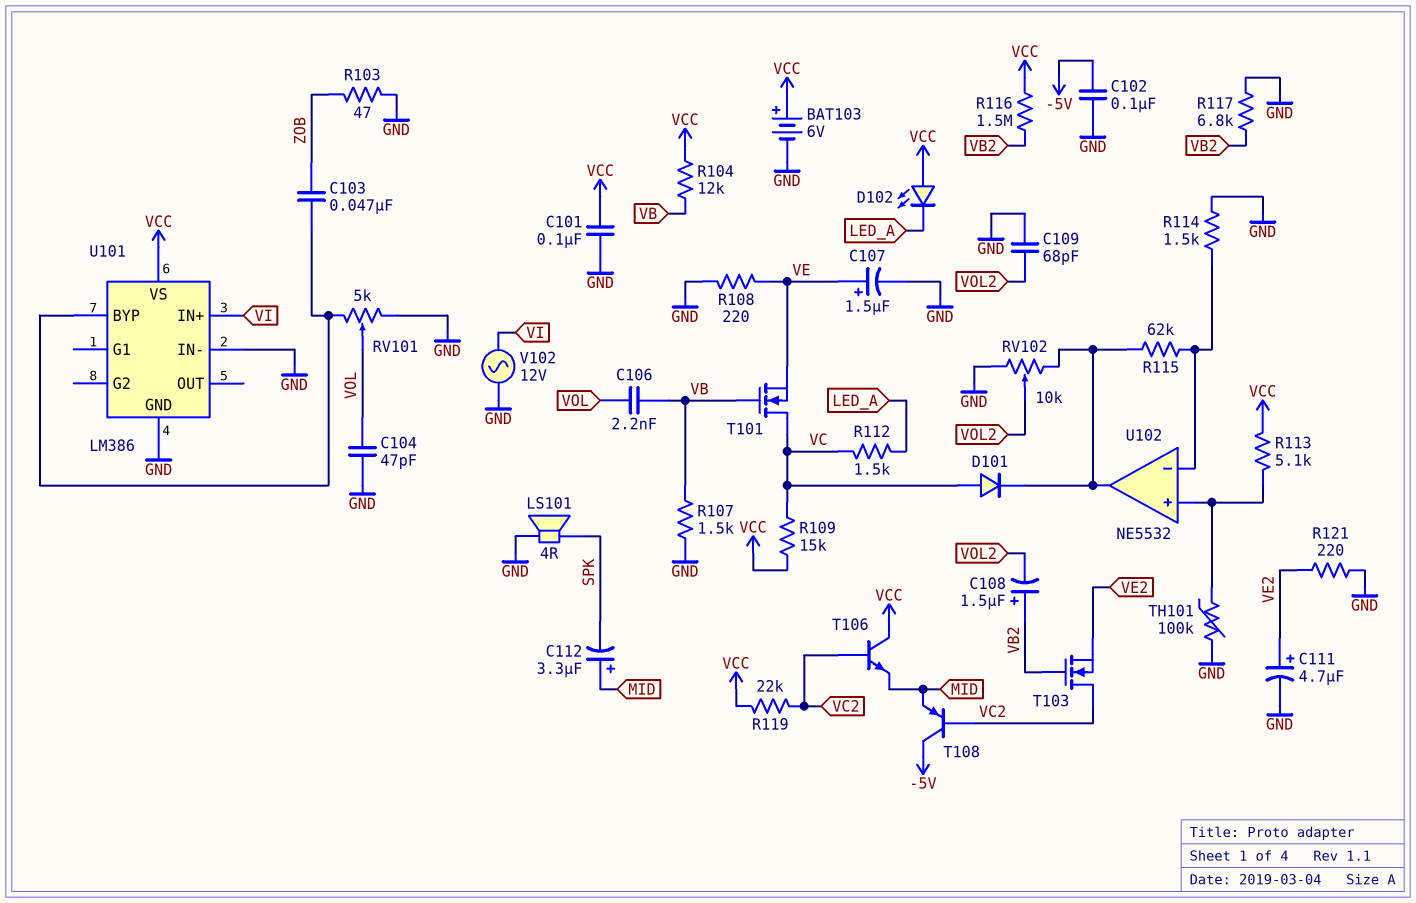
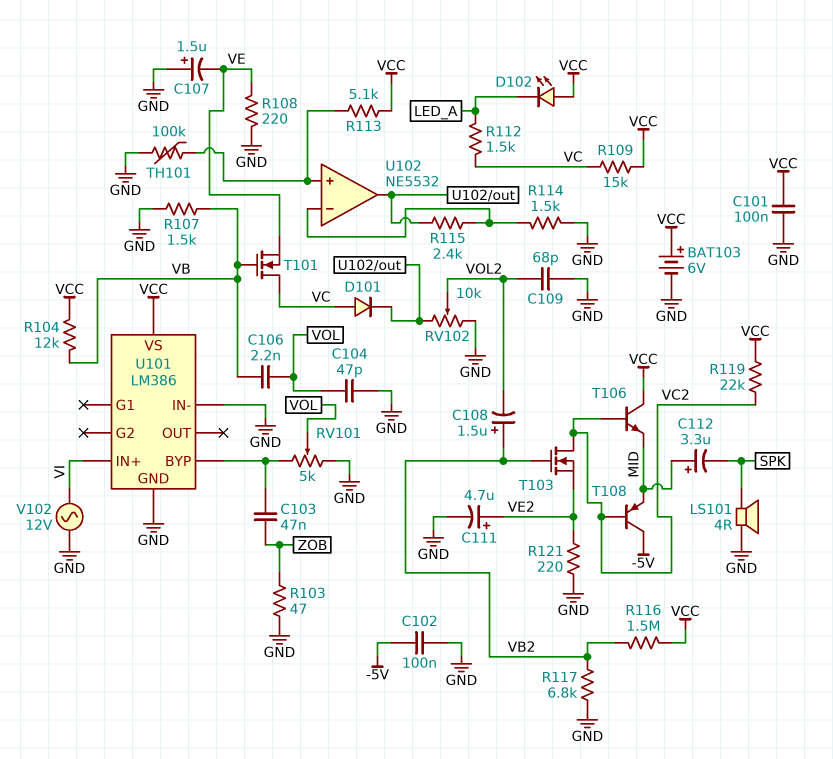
C107: 1.5uF (plus VE, minus GND) -> 1.5uF (plus GND, minus VE)
R115: 62k (U102/in-, U102/out) -> 2.4k (U102/in-, U102/out)

